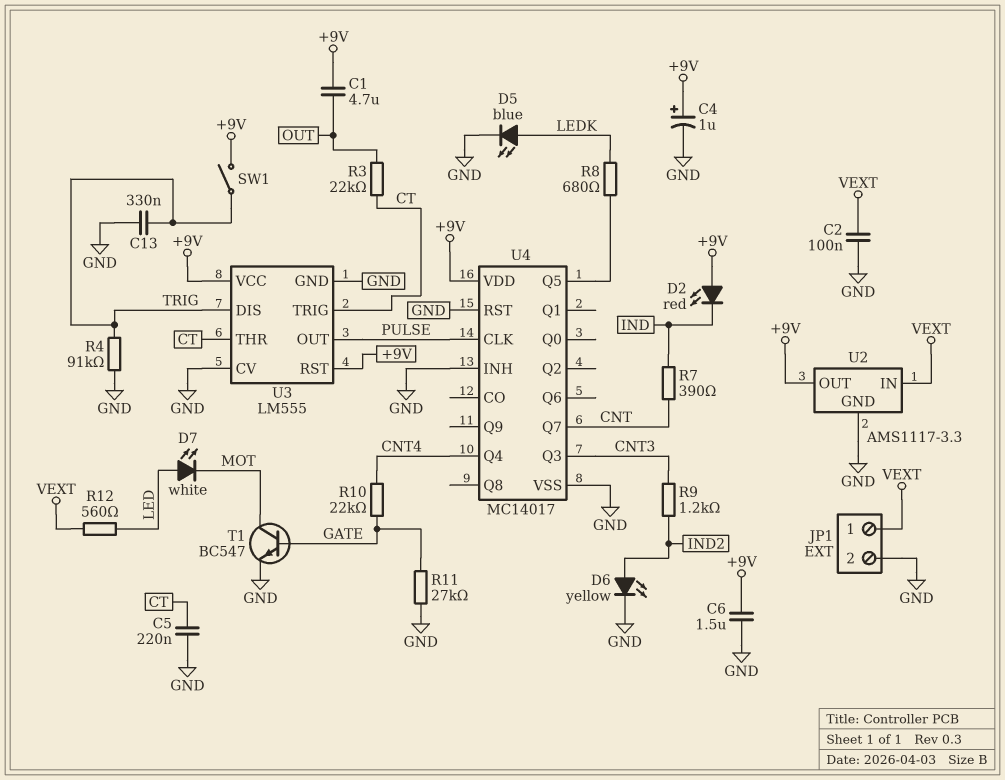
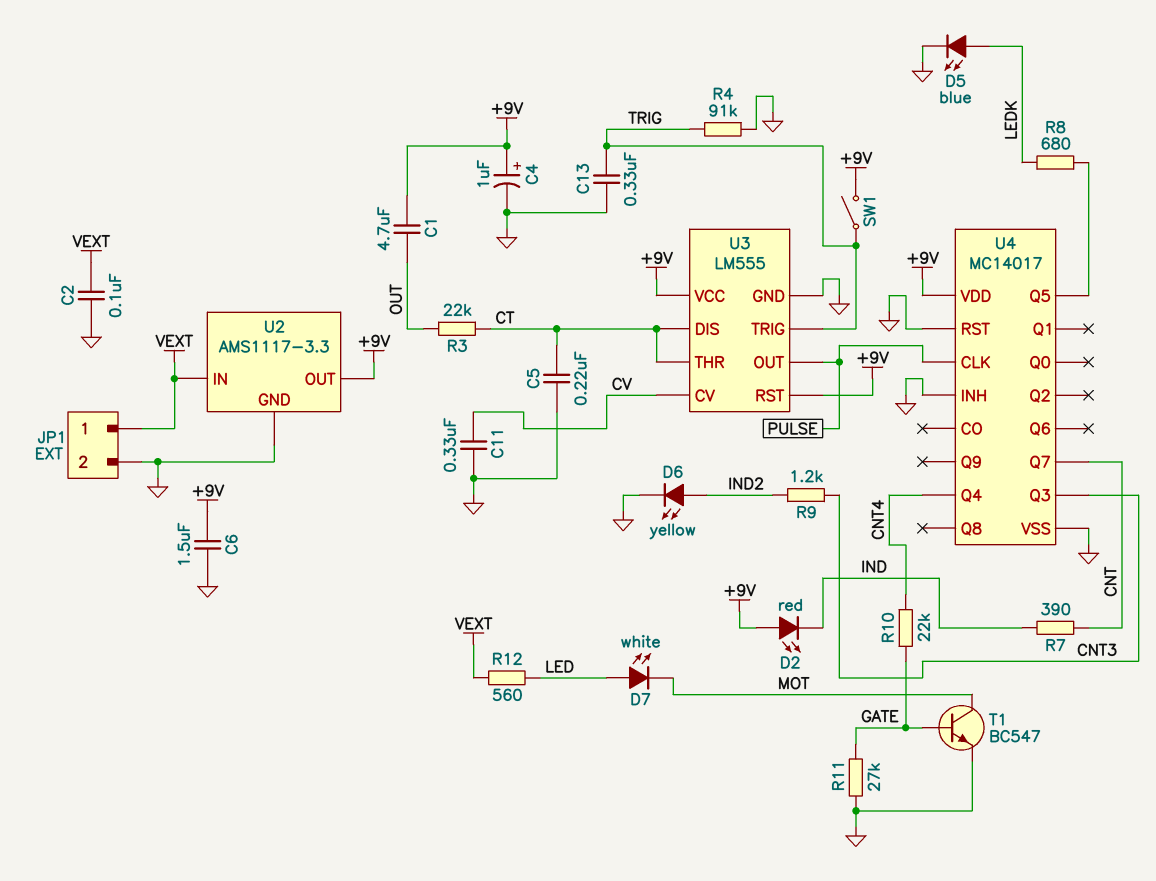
C11: none -> 330nF (CV, GND)
U3 pin CV: GND -> CV
U3 pin DIS: TRIG -> CT
U3 pin TRIG: CT -> TRIG

